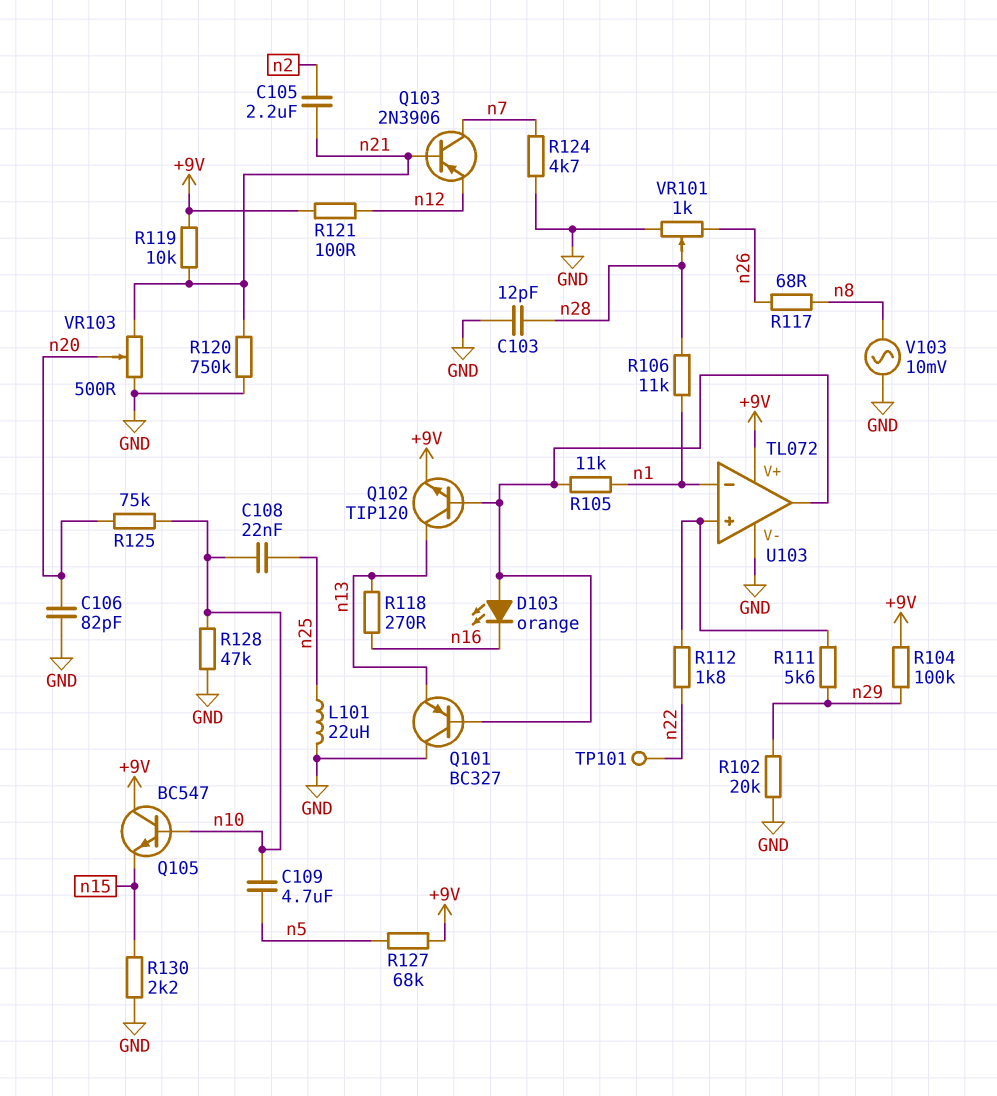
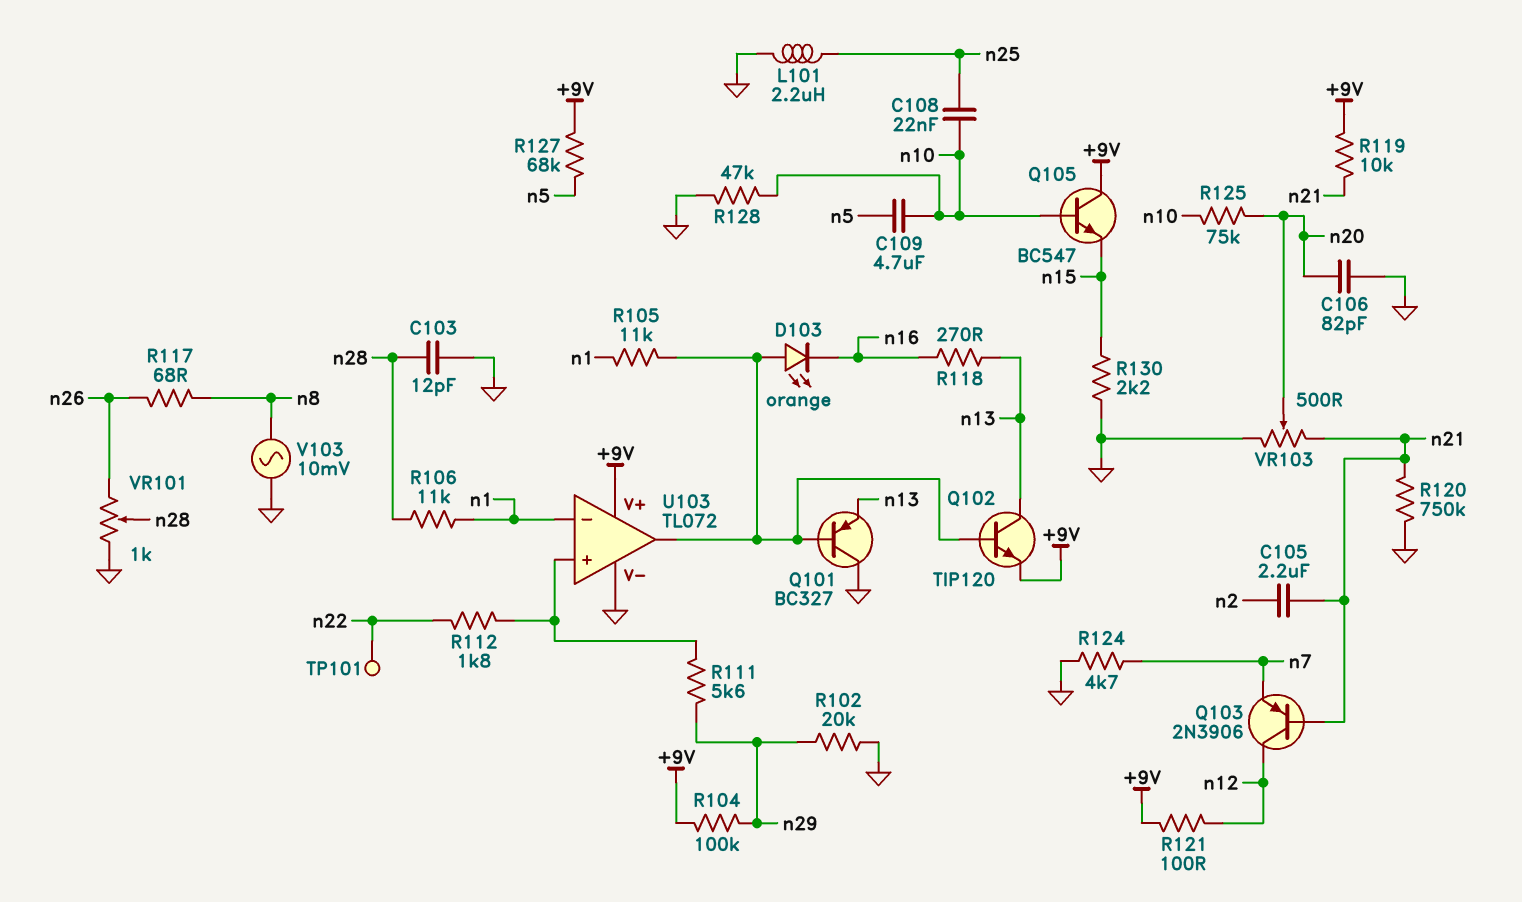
L101: 22uH (GND, n25) -> 2.2uH (GND, n25)
Q103: PNP 2N3906 (B n21, C n7, E n12) -> PNP 2N3906 (B n21, C n12, E n7)

